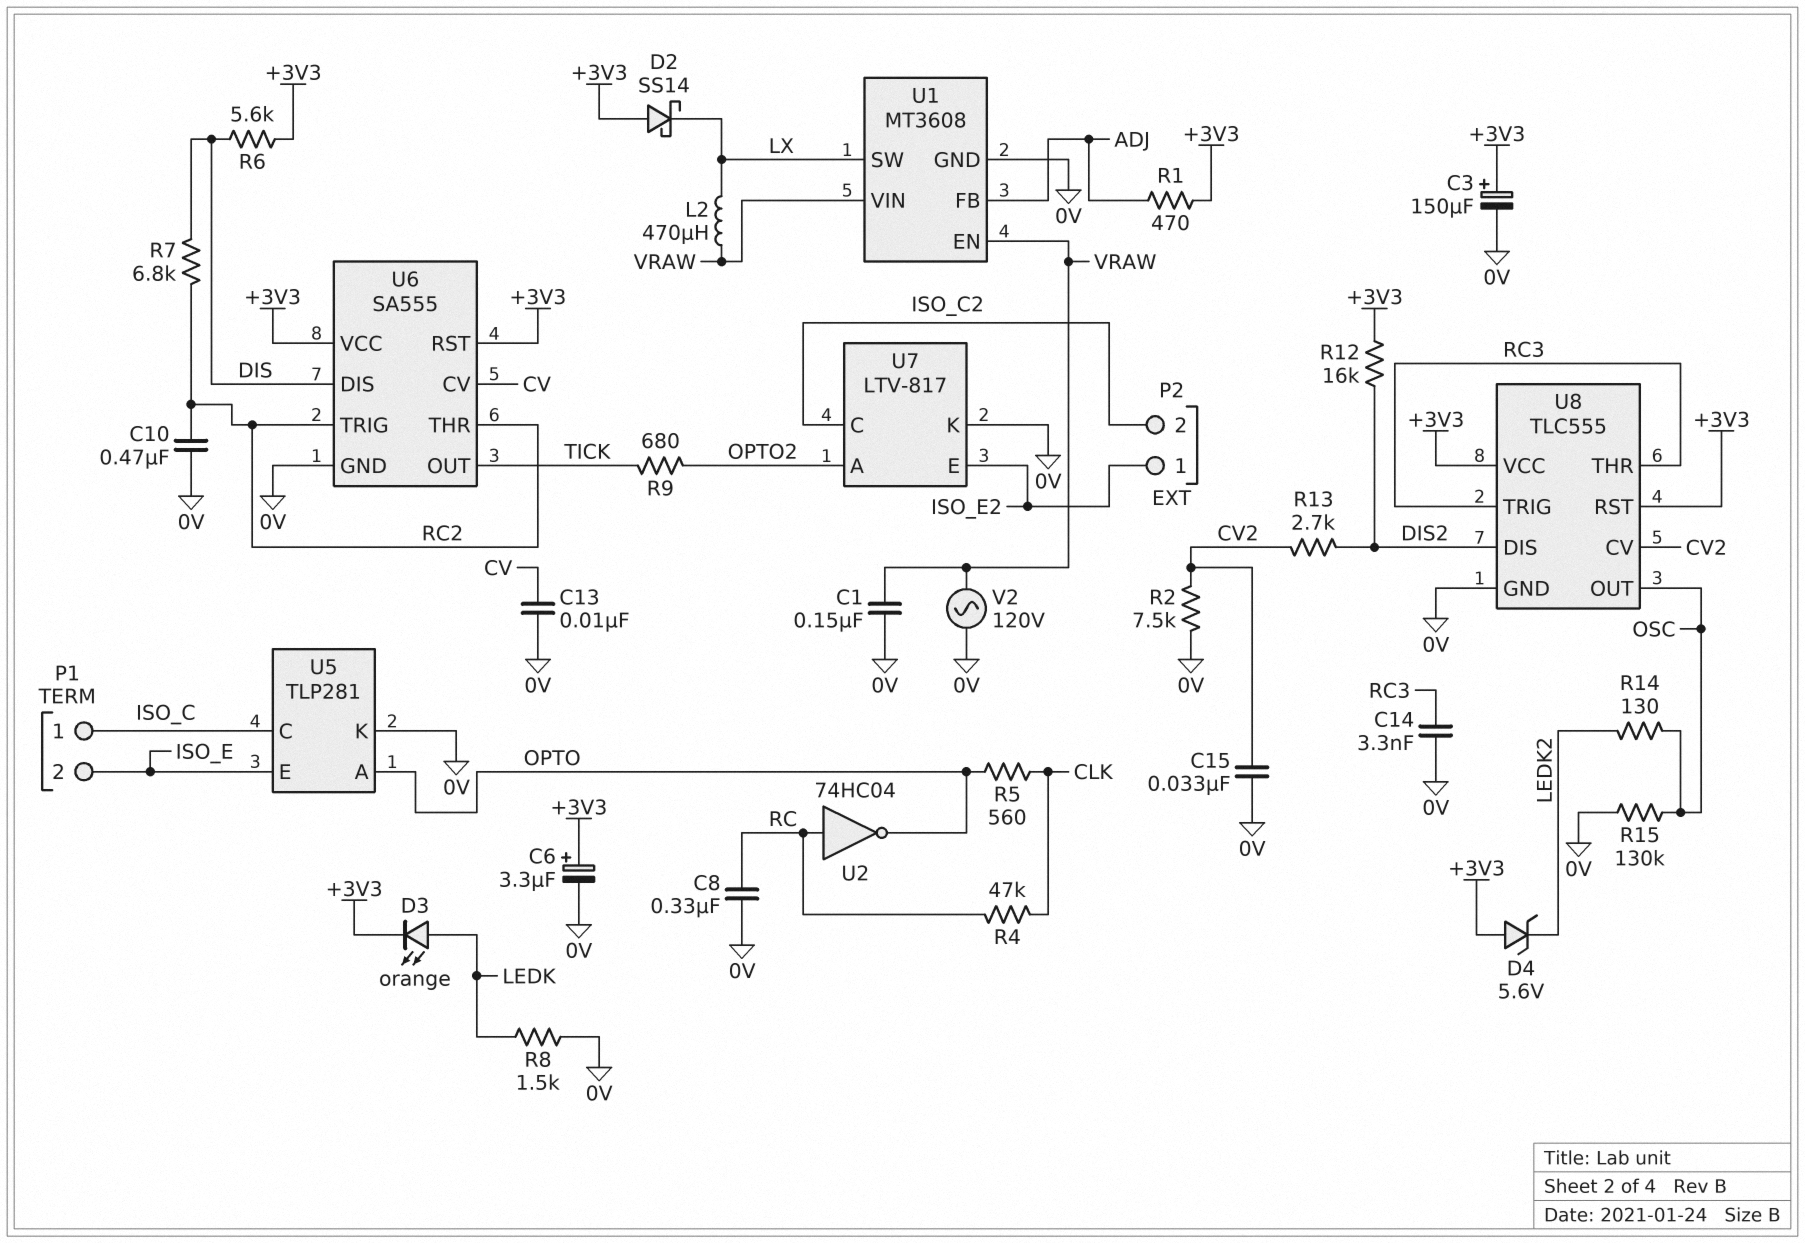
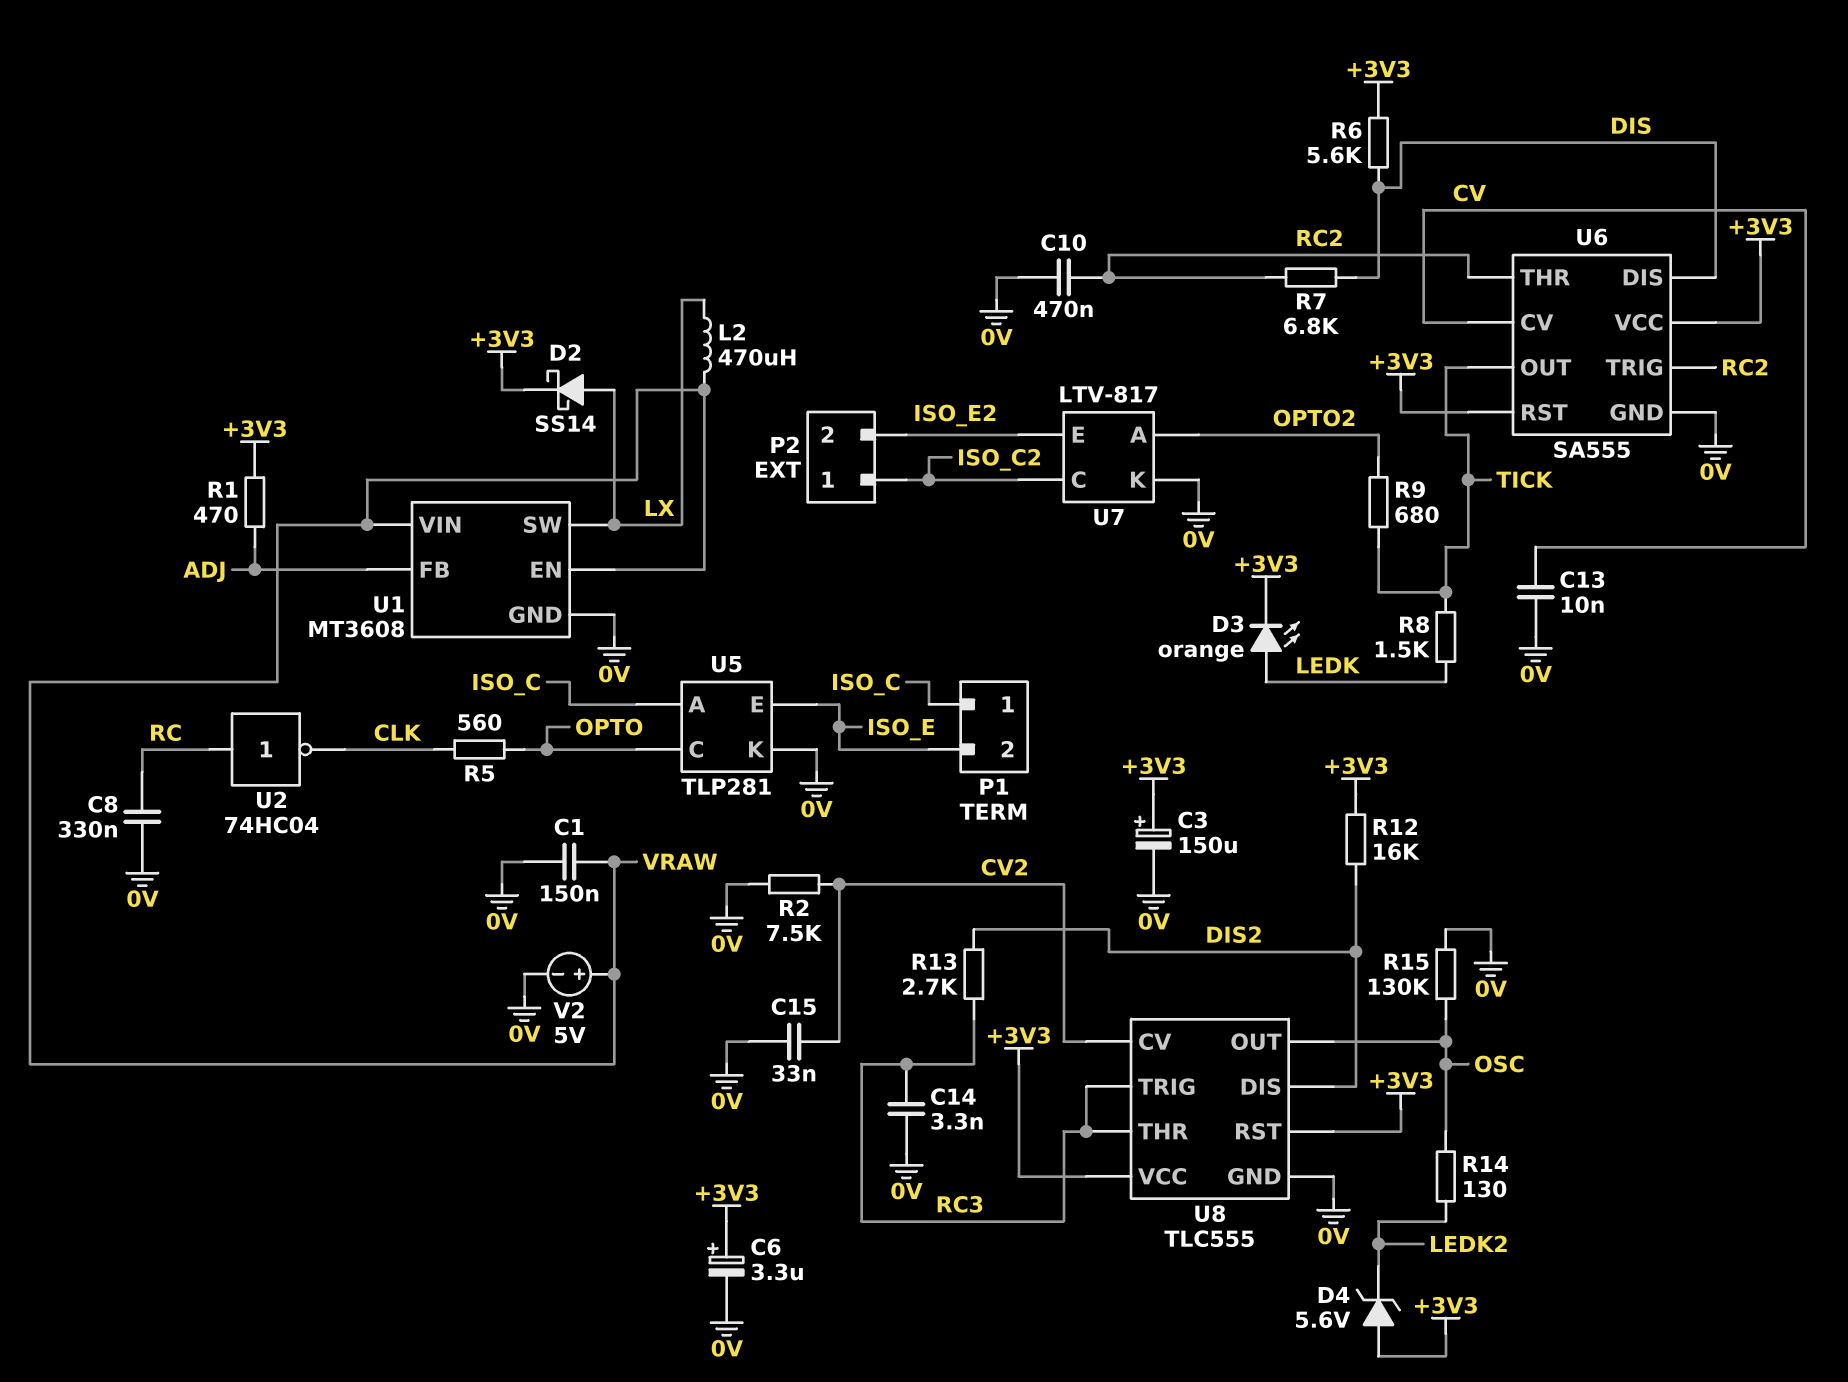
D2: schottky SS14 (A +3V3, K LX) -> schottky SS14 (A LX, K +3V3)
P2 pin 1: ISO_E2 -> ISO_C2
P2 pin 2: ISO_C2 -> ISO_E2
R4: 47k (CLK, RC) -> none
R8: 1.5k (0V, LEDK) -> 1.5k (LEDK, TICK)
R13: 2.7k (CV2, DIS2) -> 2.7k (DIS2, RC3)
U2: NOT 74HC04 (in RC, out OPTO) -> NOT 74HC04 (in RC, out CLK)
U5 pin A: OPTO -> ISO_C
U5 pin C: ISO_C -> OPTO
V2: AC 120V (0V, VRAW) -> 5V (plus VRAW, minus 0V)

